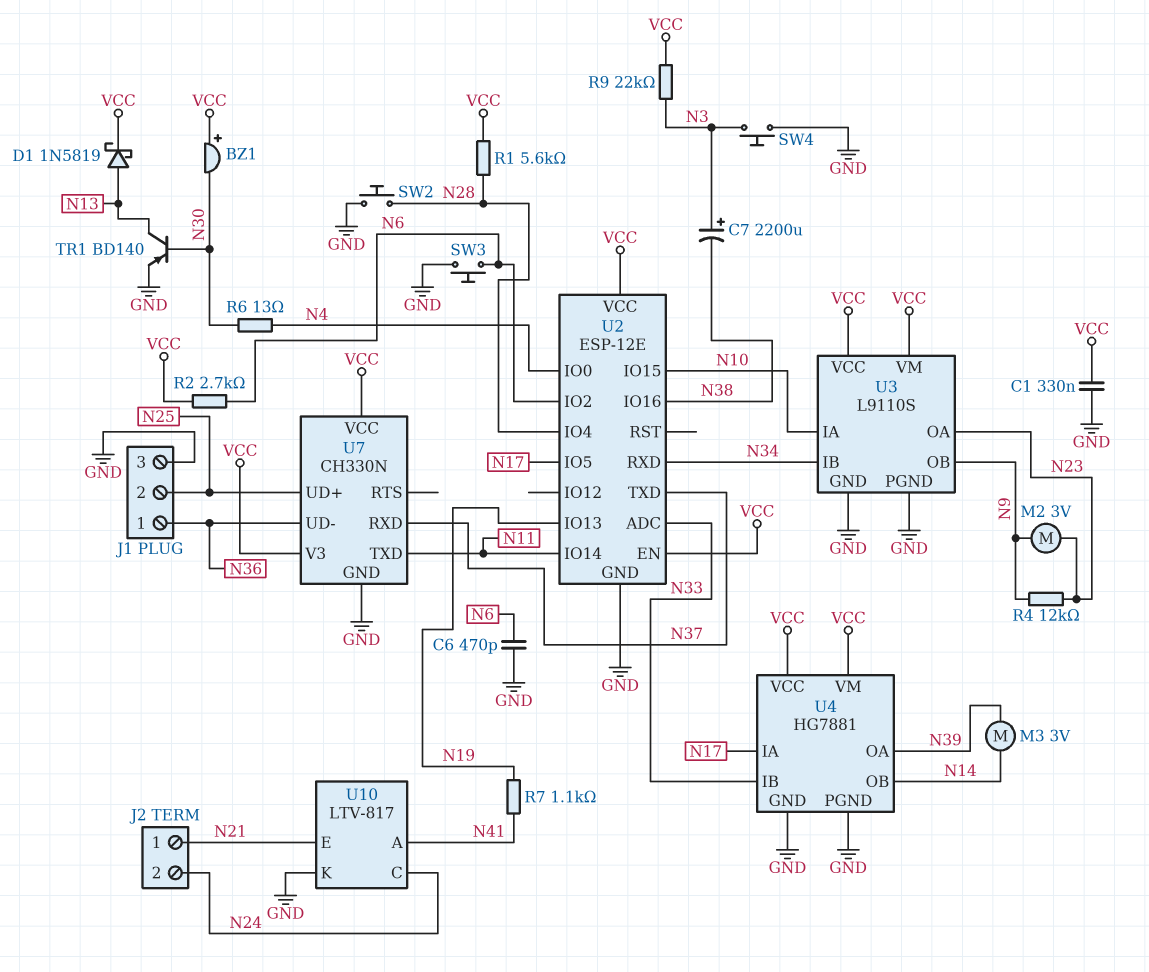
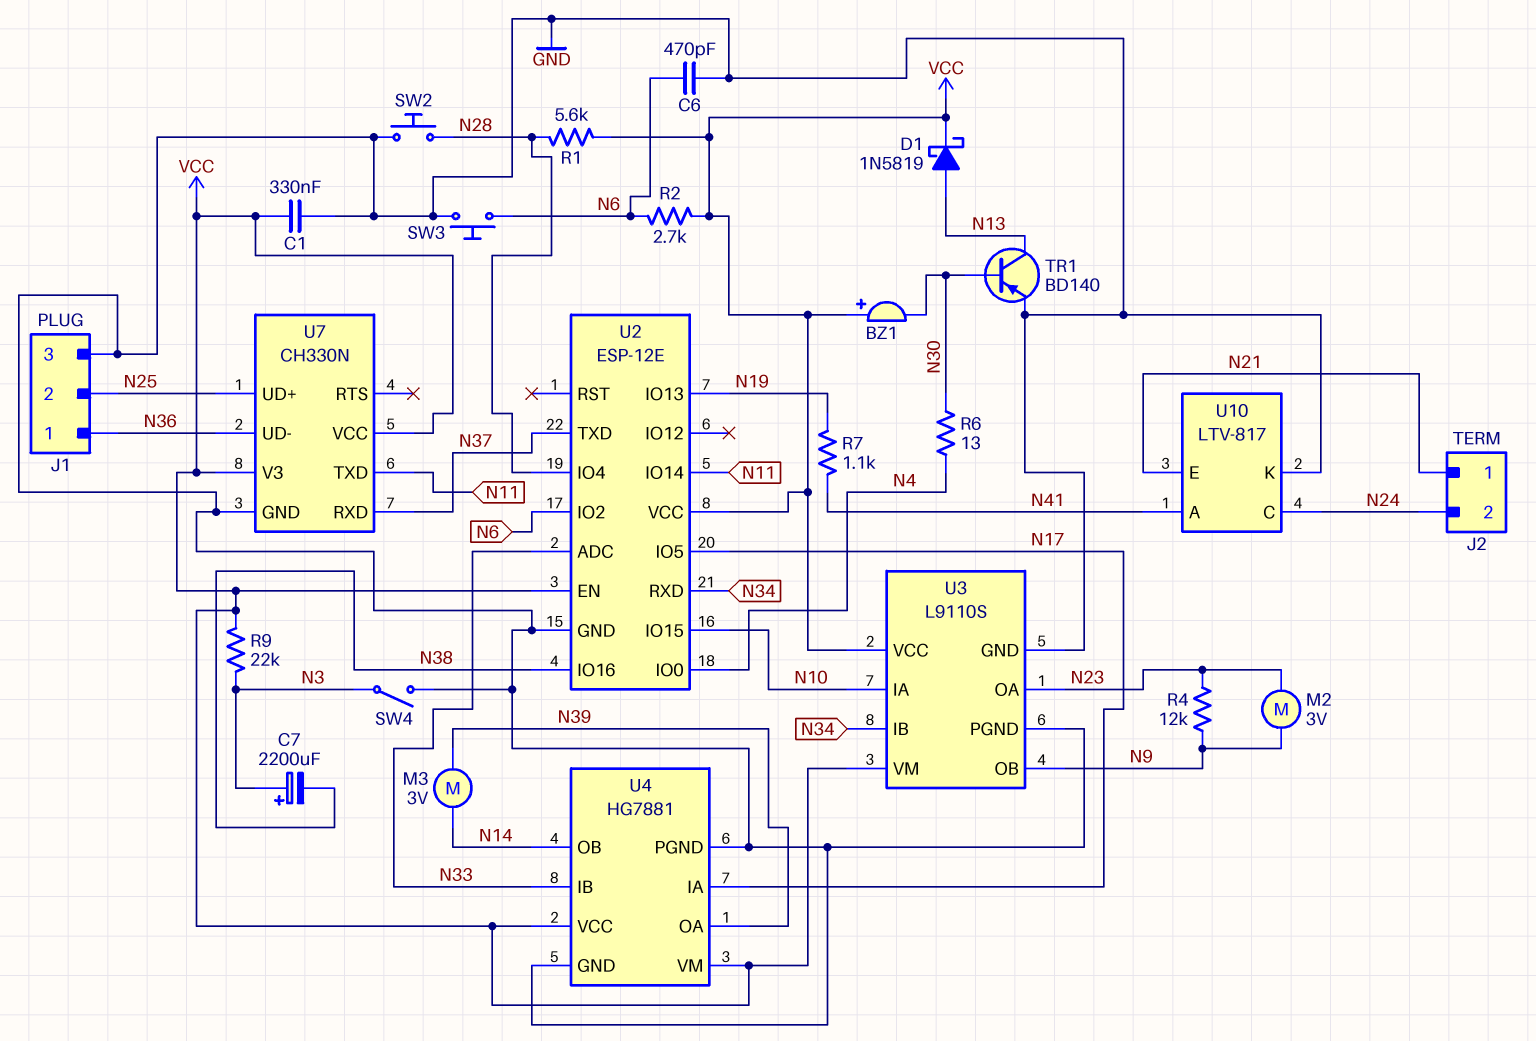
SW4: button (GND, N3) -> switch (GND, N3)

